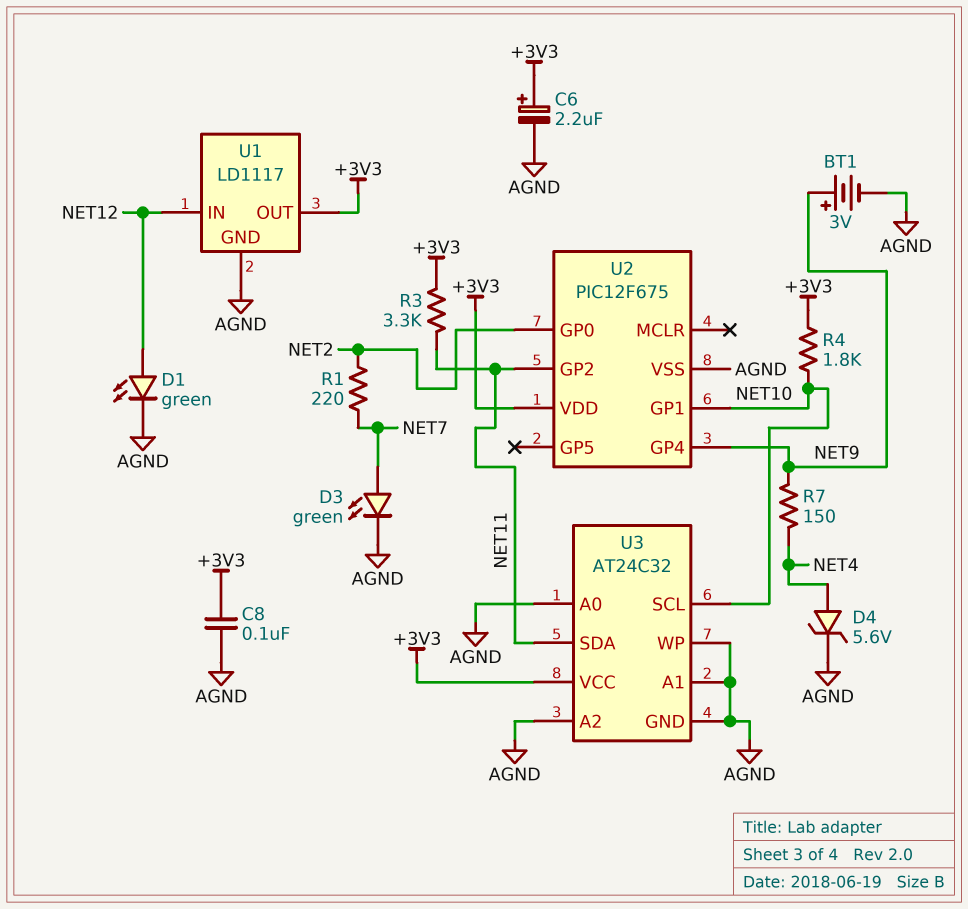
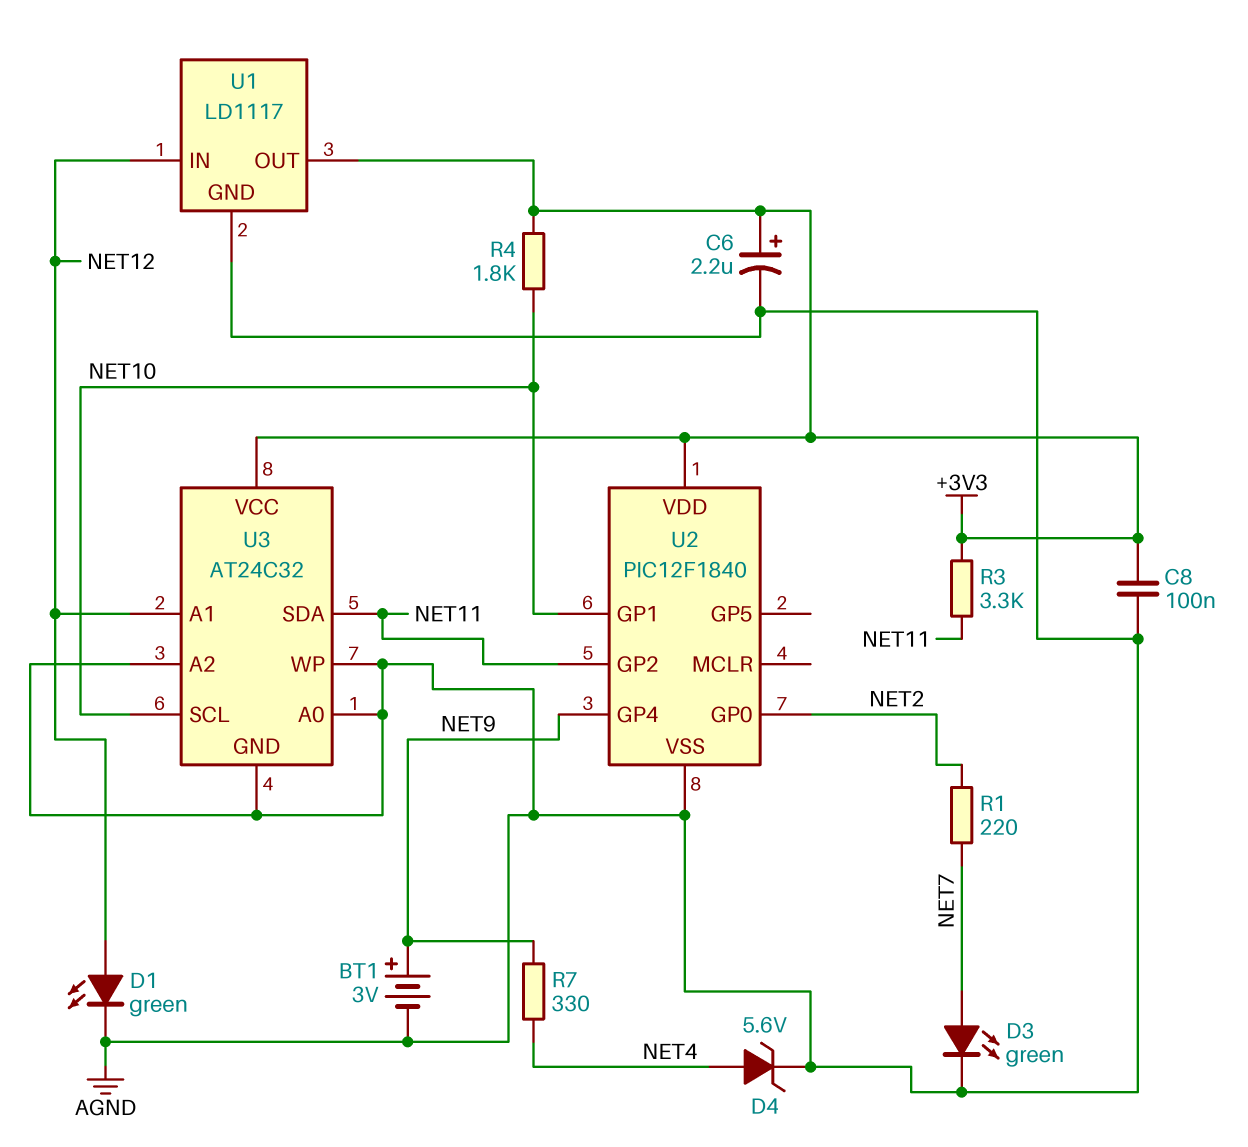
R7: 150 (NET4, NET9) -> 330 (NET4, NET9)
U2: PIC12F675 -> PIC12F1840
U3 pin A1: AGND -> NET12

